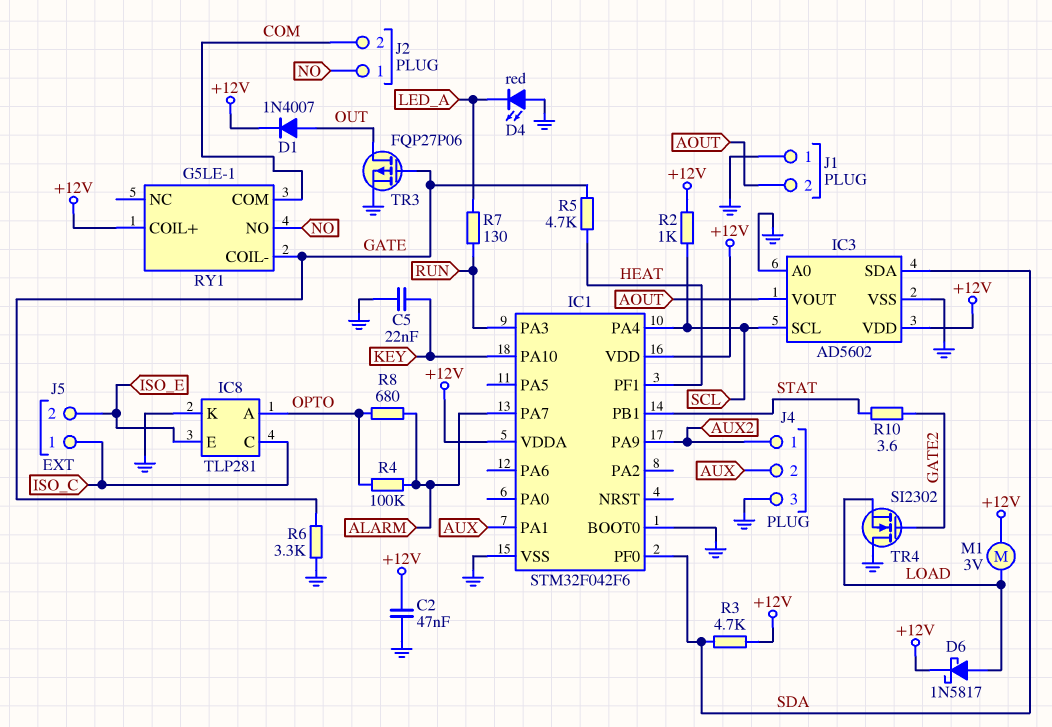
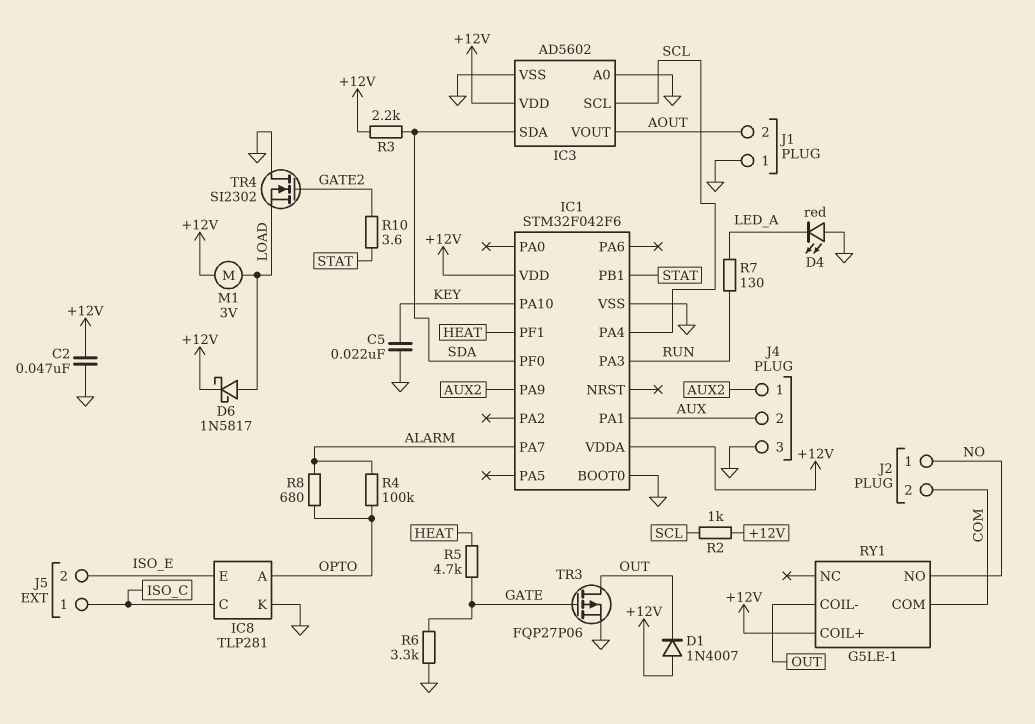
D1: diode 1N4007 (A OUT, K +12V) -> diode 1N4007 (A +12V, K OUT)
R3: 4.7k (+12V, SDA) -> 2.2k (+12V, SDA)
RY1 pin COIL-: GATE -> OUT

